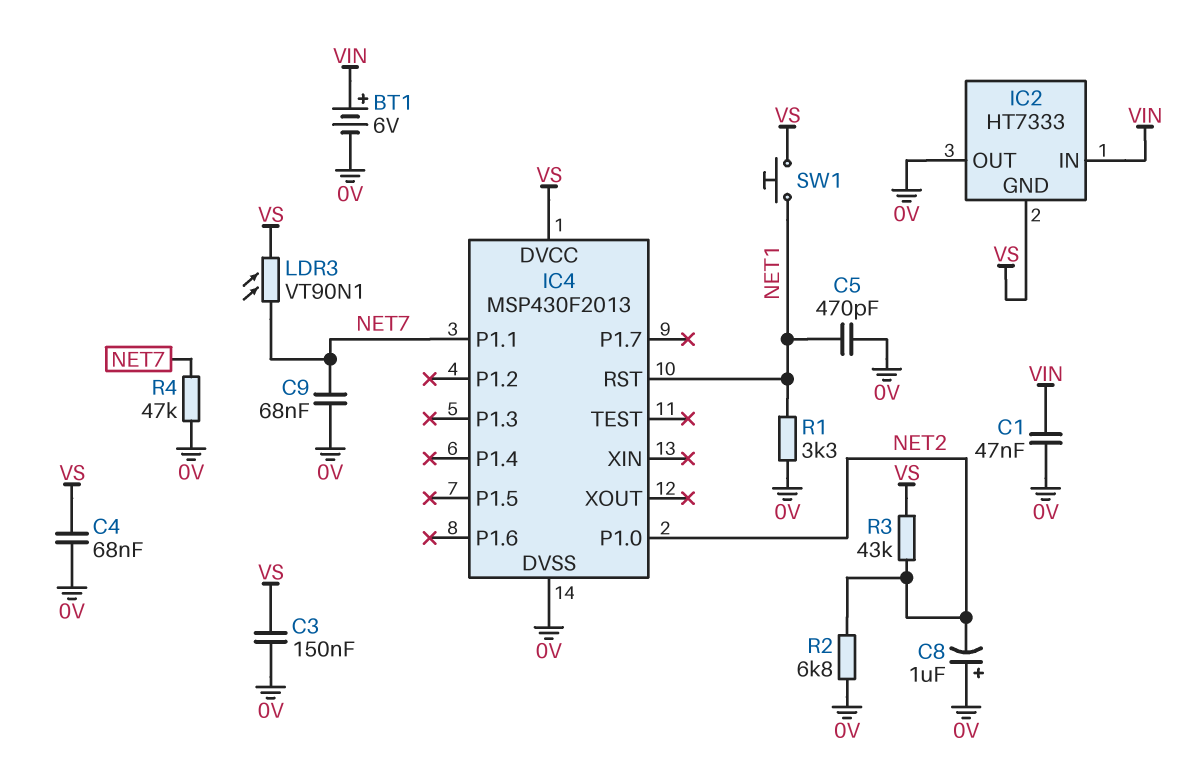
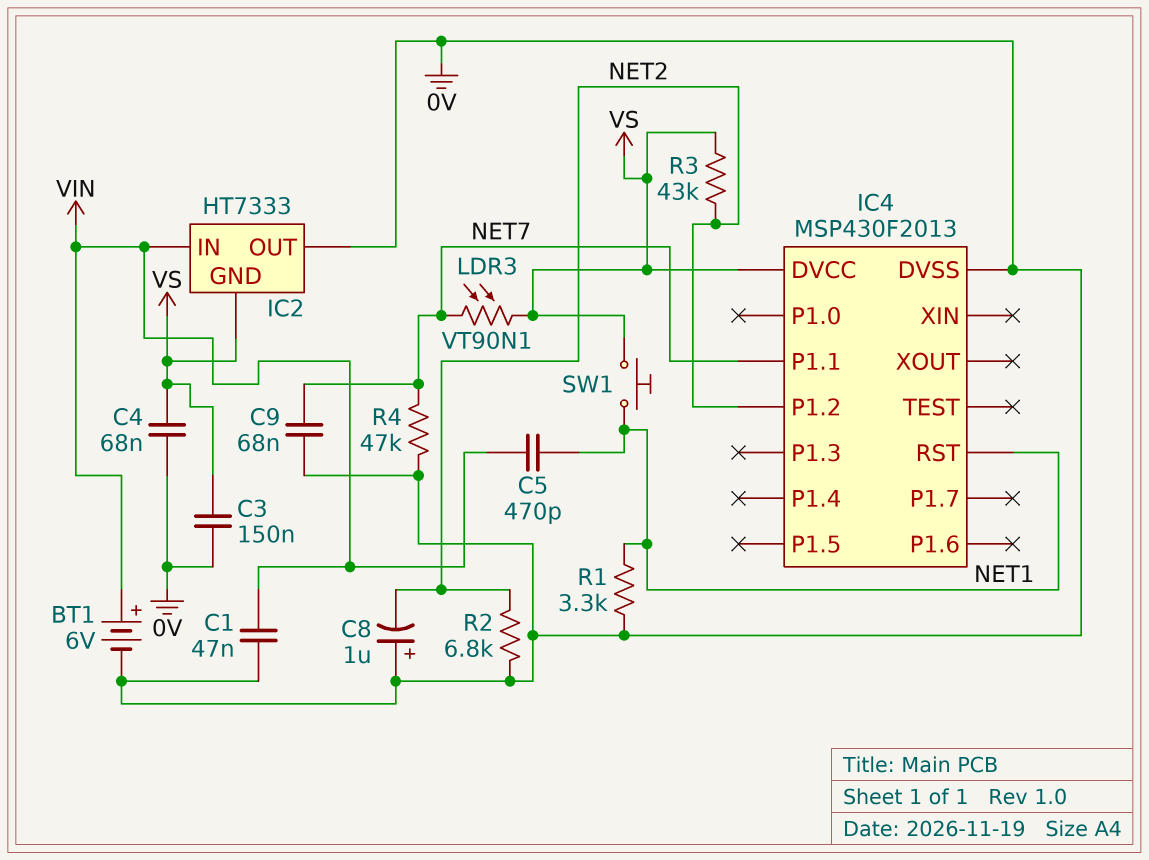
C5: 470pF (0V, NET1) -> 470pF (NET1, VIN)
IC4 pin P1.0: NET2 -> none
IC4 pin P1.2: none -> NET2

